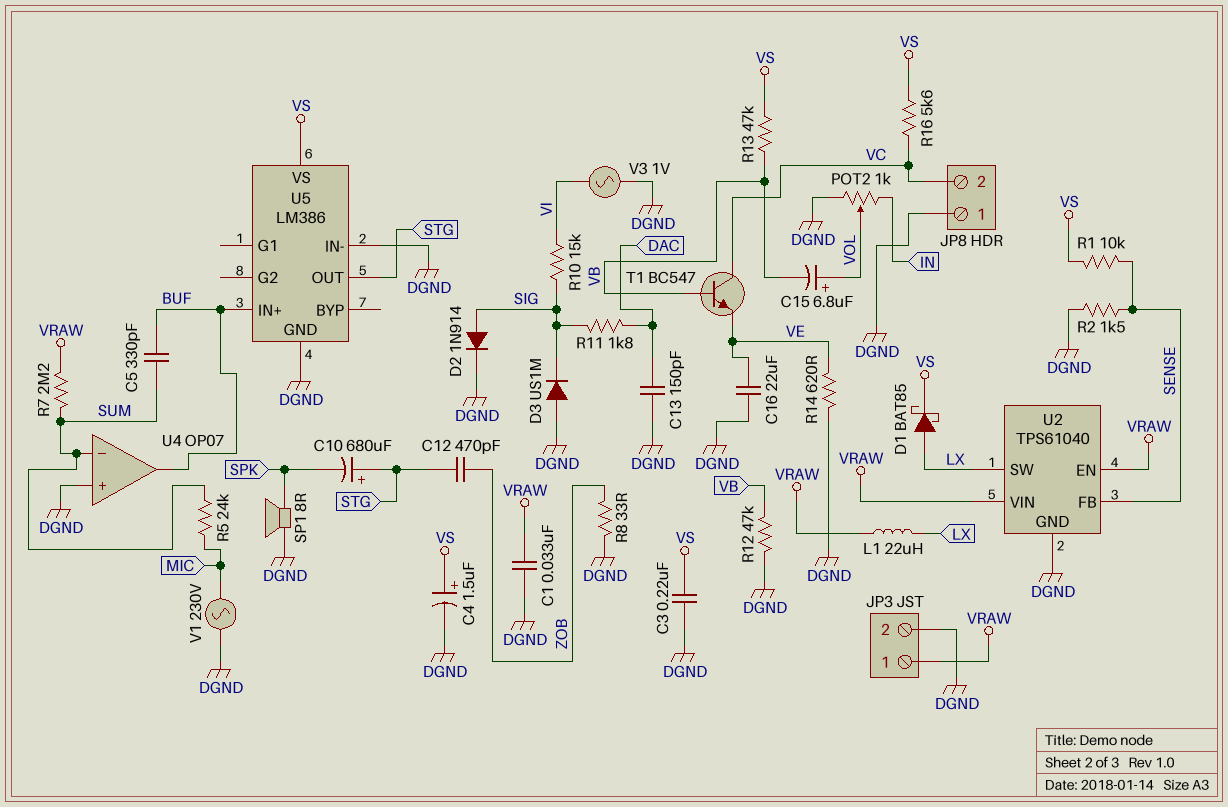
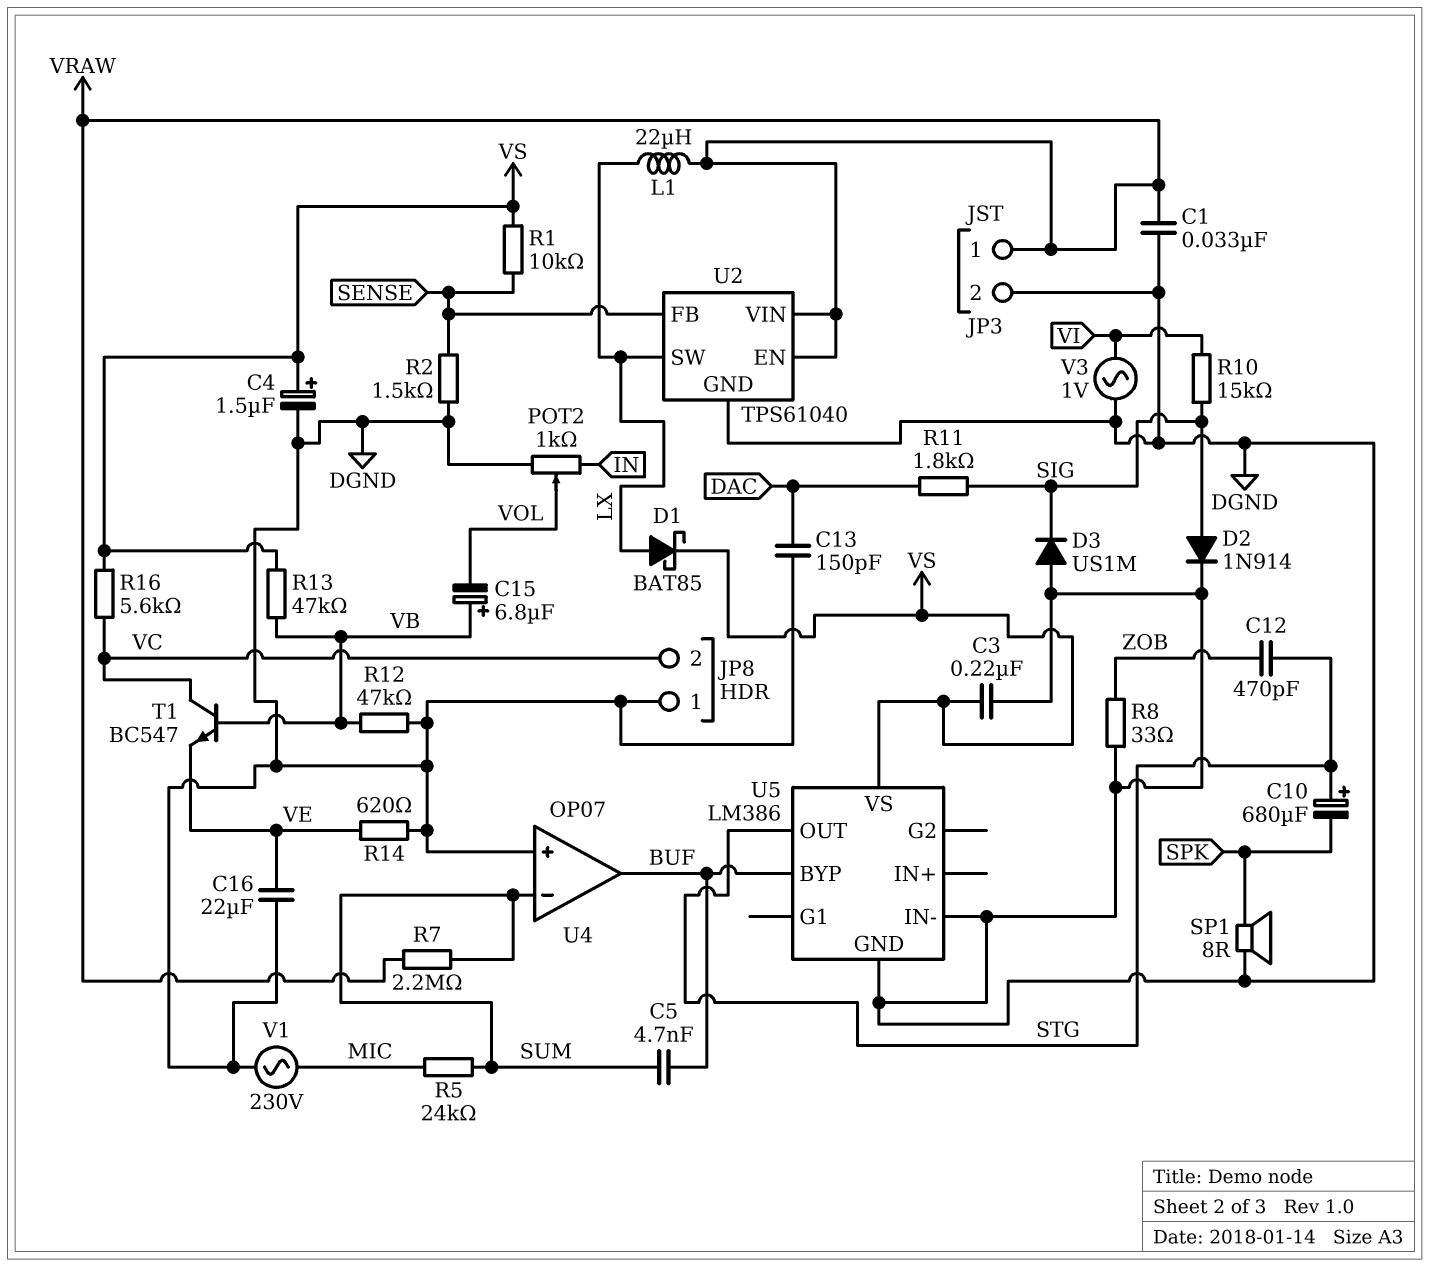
C5: 330pF (BUF, SUM) -> 4.7nF (BUF, SUM)
C15: 6.8uF (plus VOL, minus VB) -> 6.8uF (plus VB, minus VOL)
U5 pin BYP: none -> BUF
U5 pin IN+: BUF -> none

